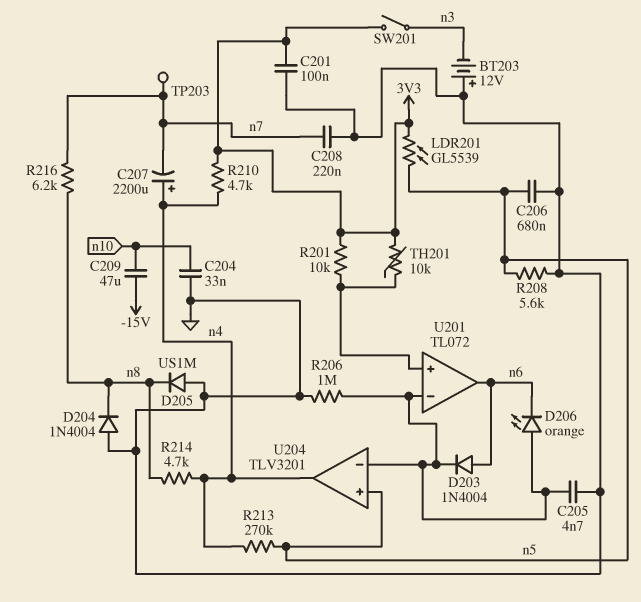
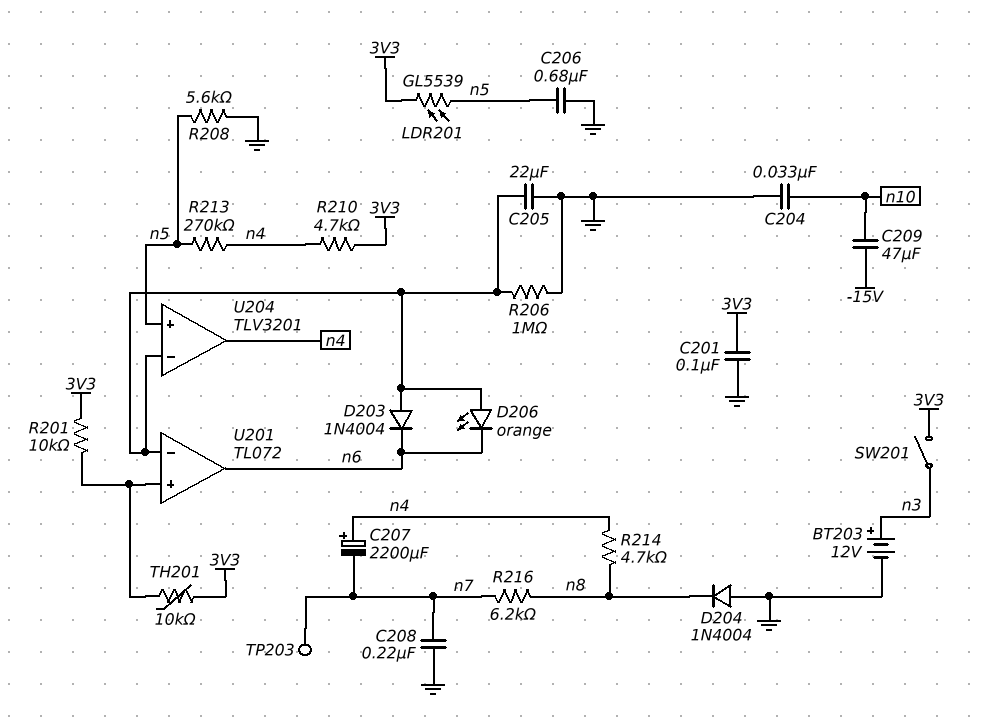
BT203: 12V (plus GND, minus n3) -> 12V (plus n3, minus GND)
C205: 4.7nF (GND, U201/in-) -> 22uF (GND, U201/in-)
D203: diode 1N4004 (A n6, K U201/in-) -> diode 1N4004 (A U201/in-, K n6)
D205: diode US1M (A GND, K n8) -> none

